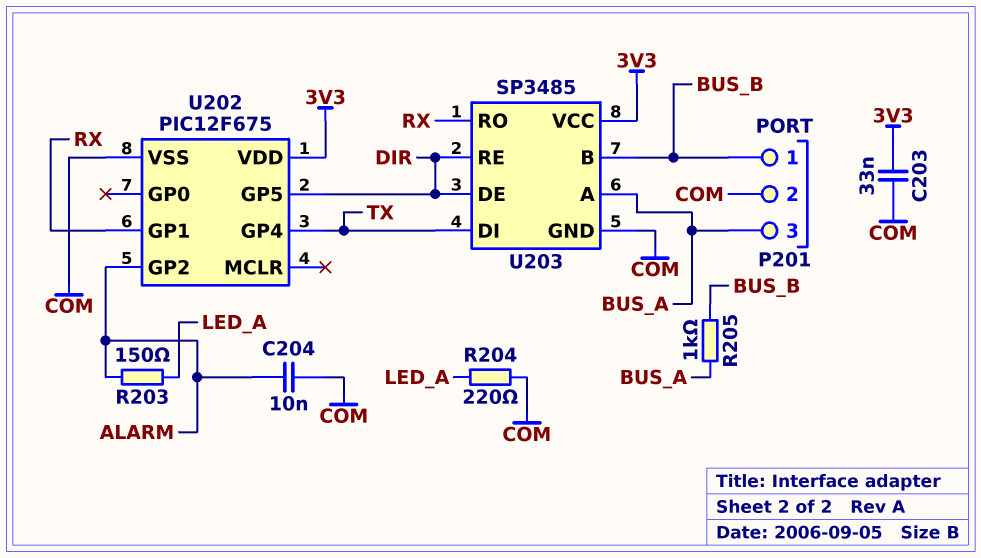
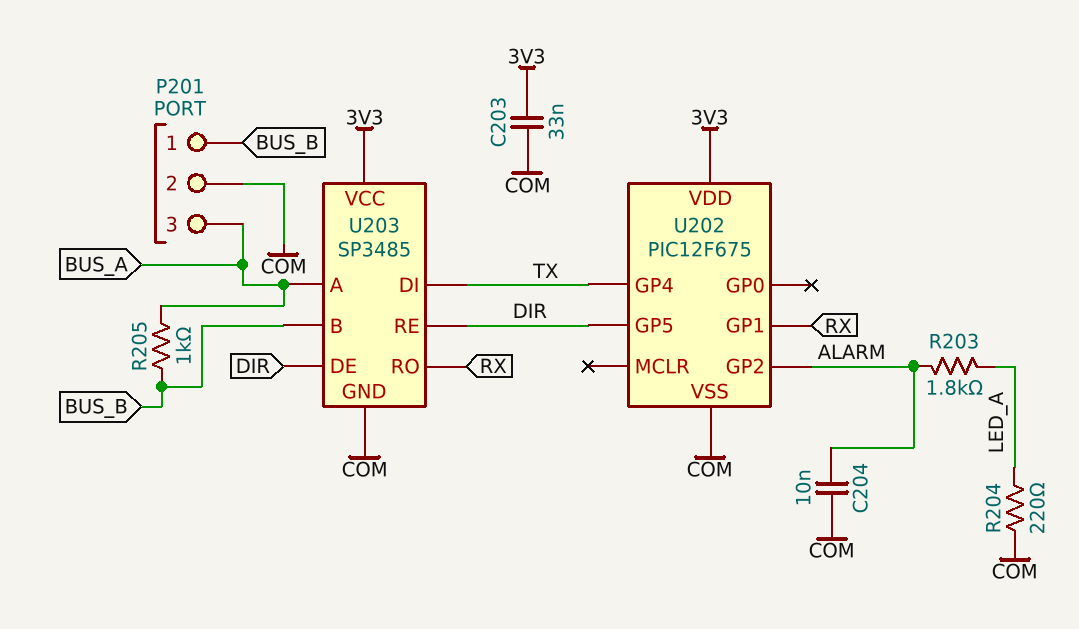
R203: 150 (ALARM, LED_A) -> 1.8k (ALARM, LED_A)

